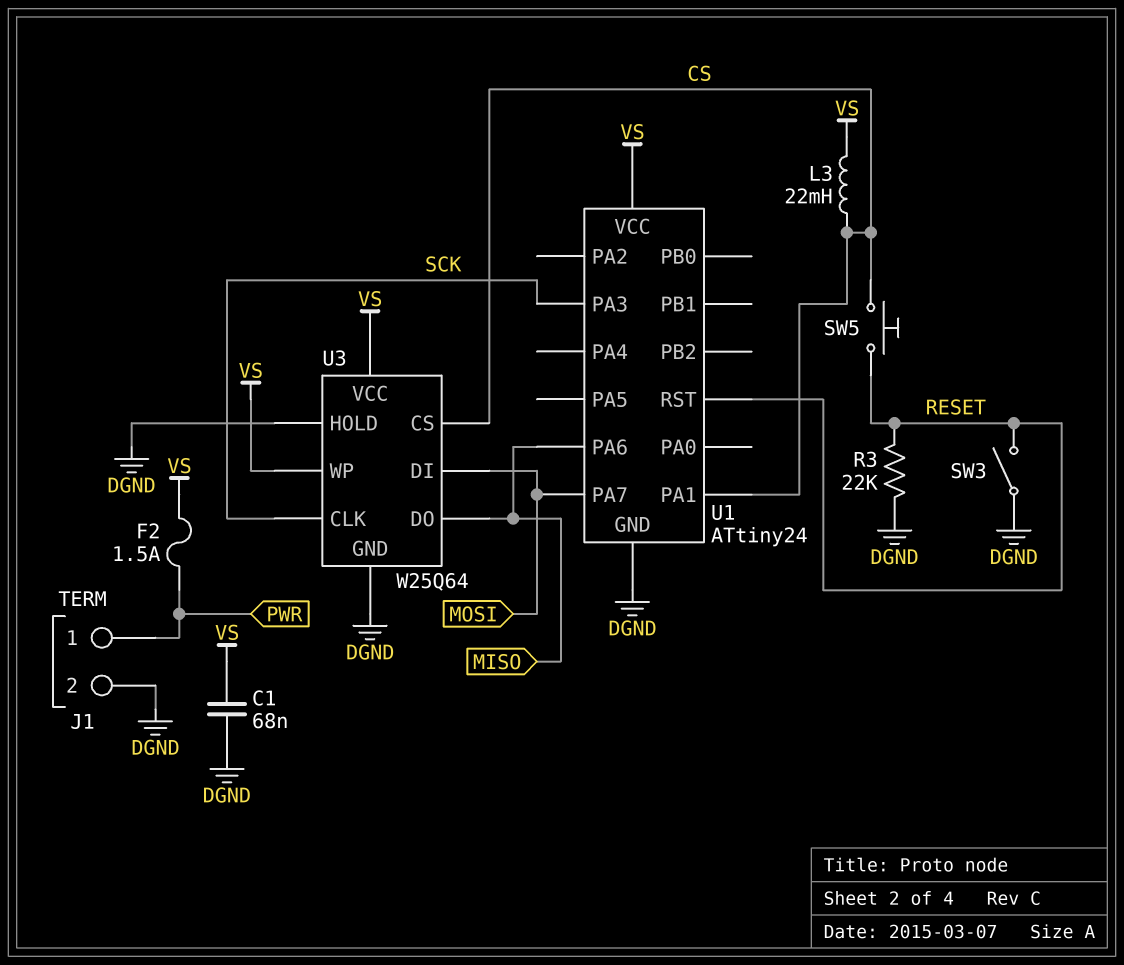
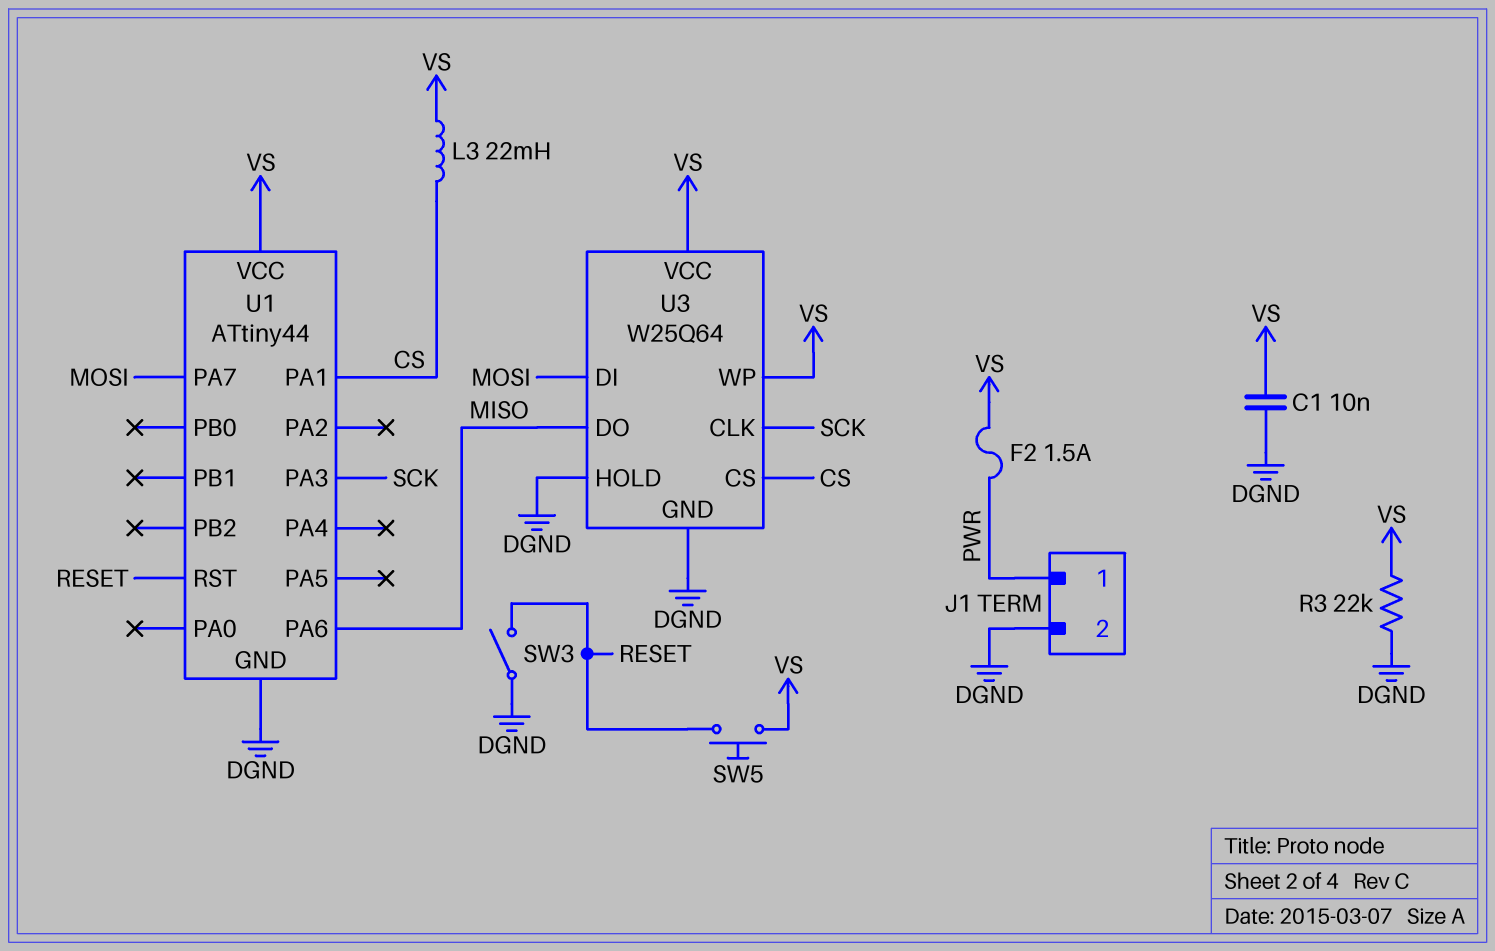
C1: 68nF (DGND, VS) -> 10nF (DGND, VS)
R3: 22k (DGND, RESET) -> 22k (DGND, VS)
SW5: button (CS, RESET) -> button (RESET, VS)
U1: ATtiny24 -> ATtiny44

